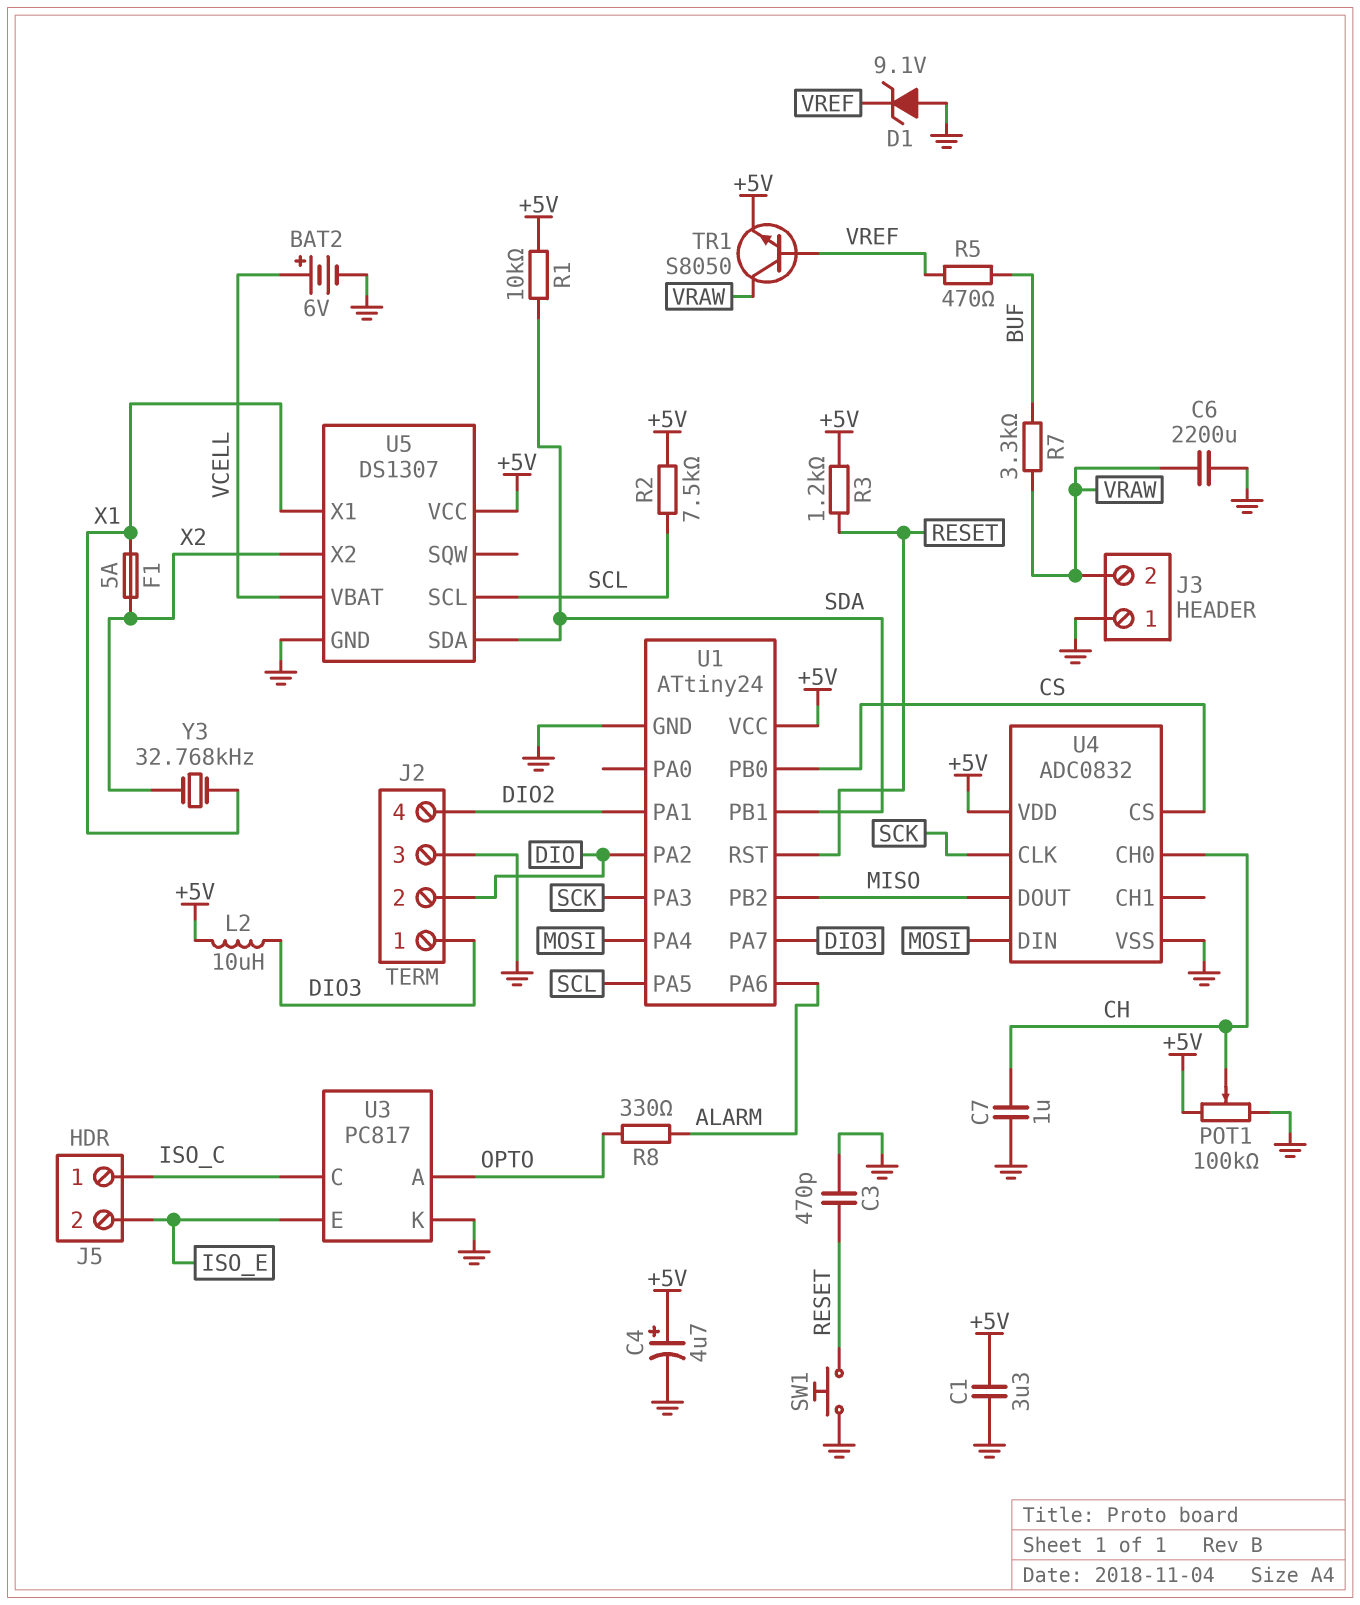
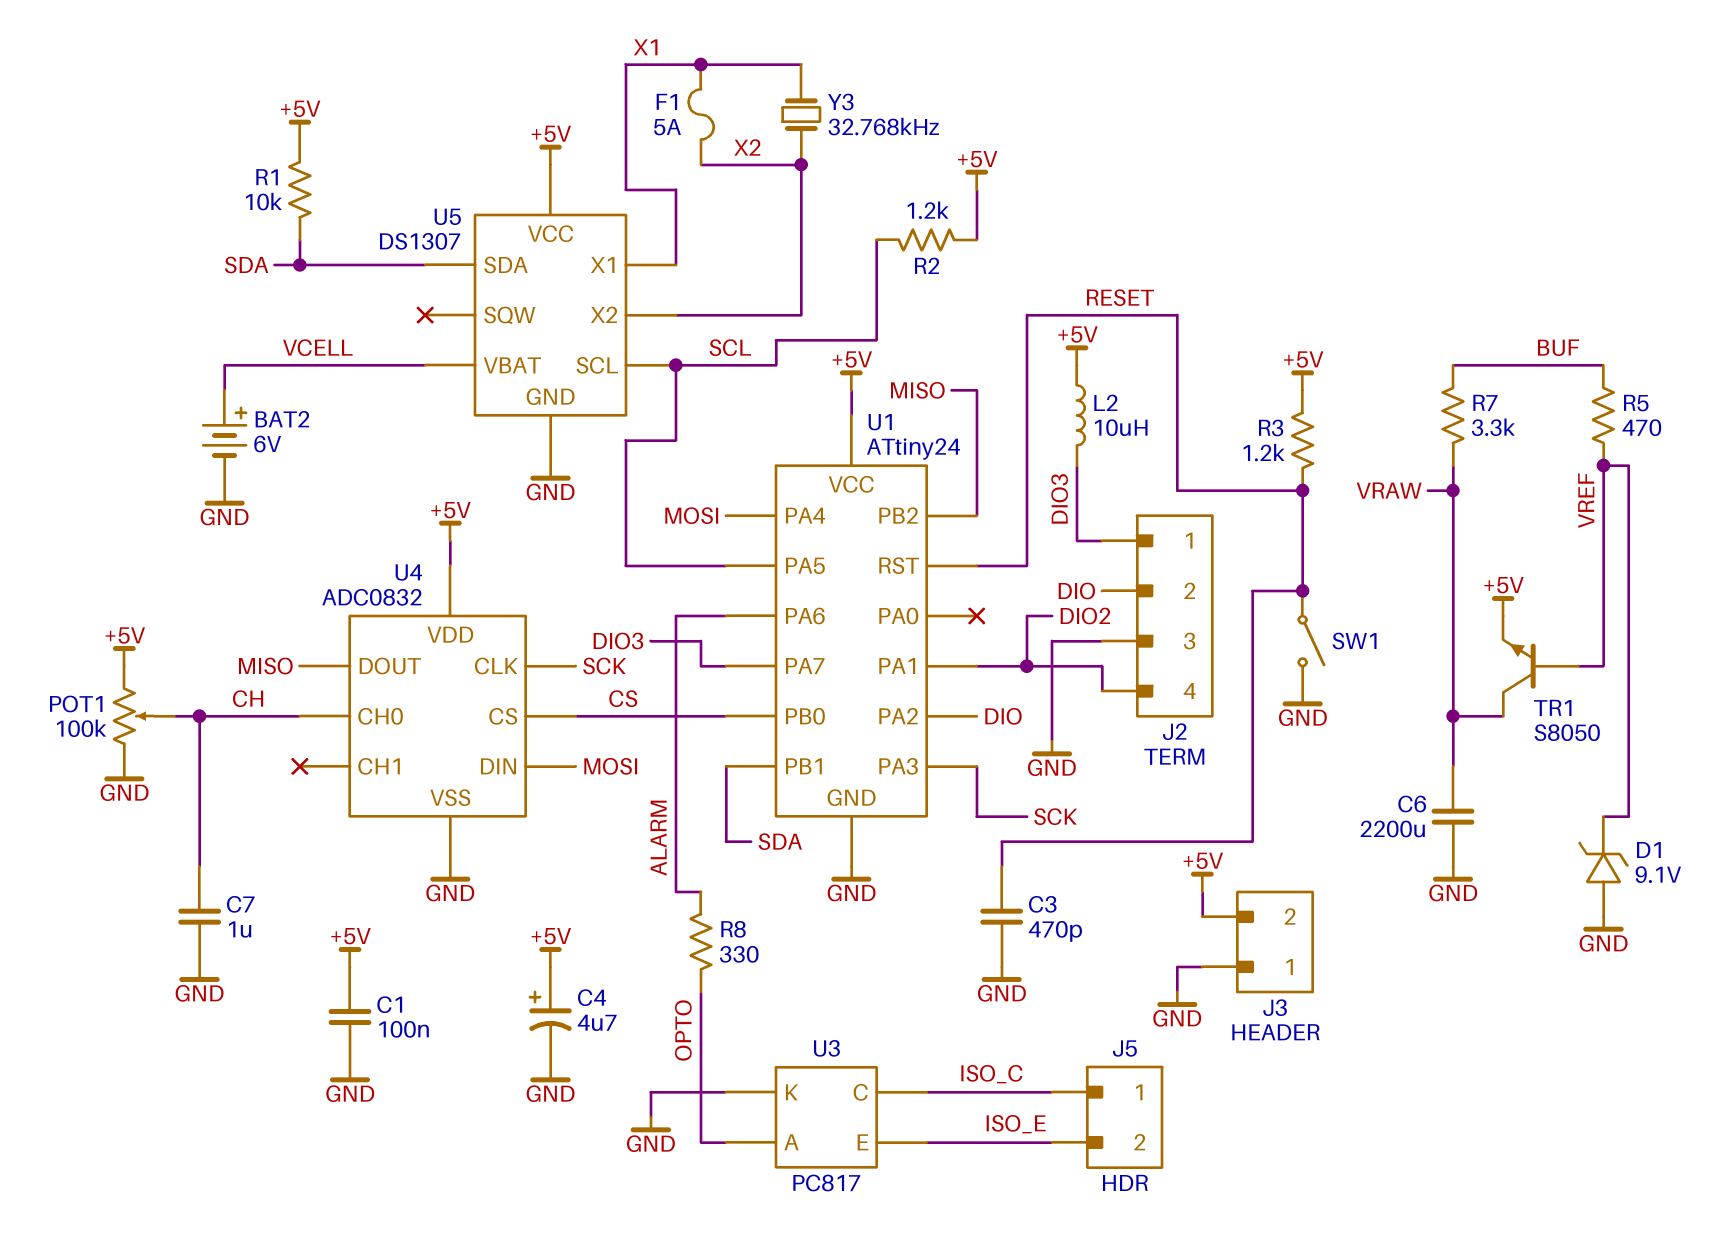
C1: 3.3uF (+5V, GND) -> 100nF (+5V, GND)
J3 pin 2: VRAW -> +5V
R2: 7.5k (+5V, SCL) -> 1.2k (+5V, SCL)
SW1: button (GND, RESET) -> switch (GND, RESET)

